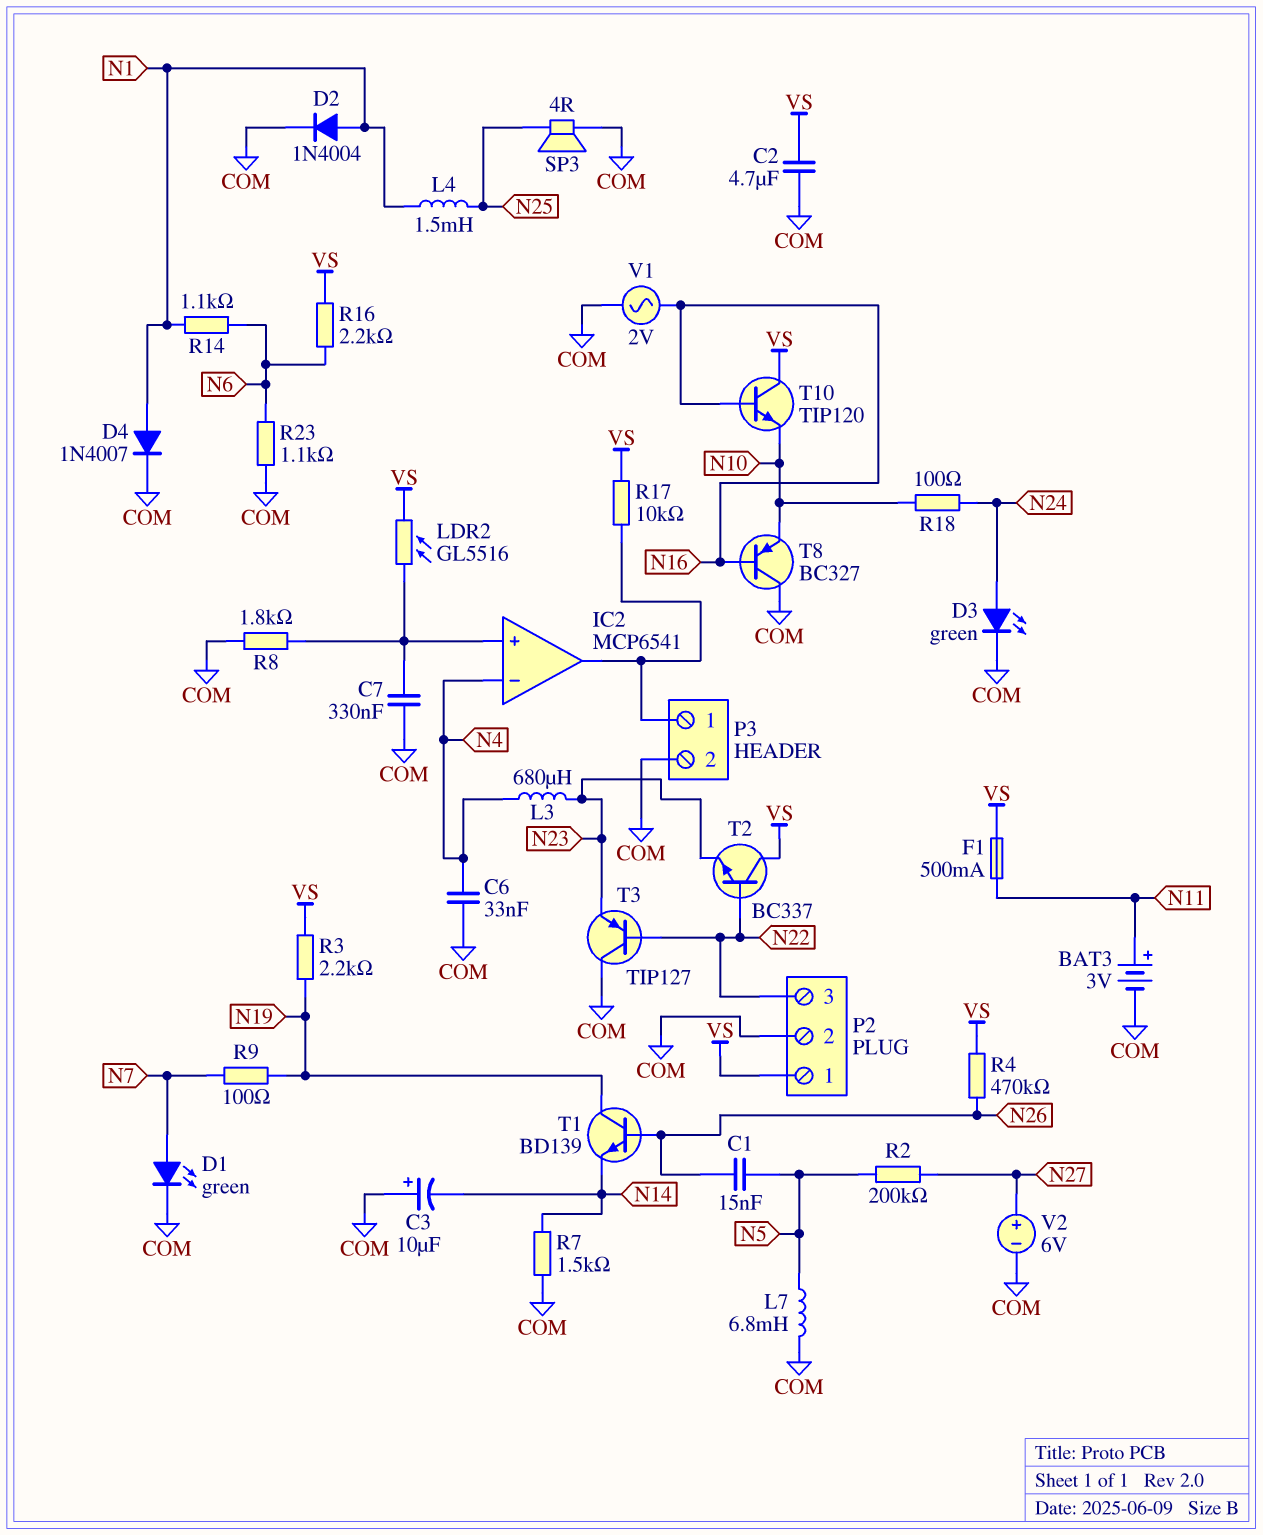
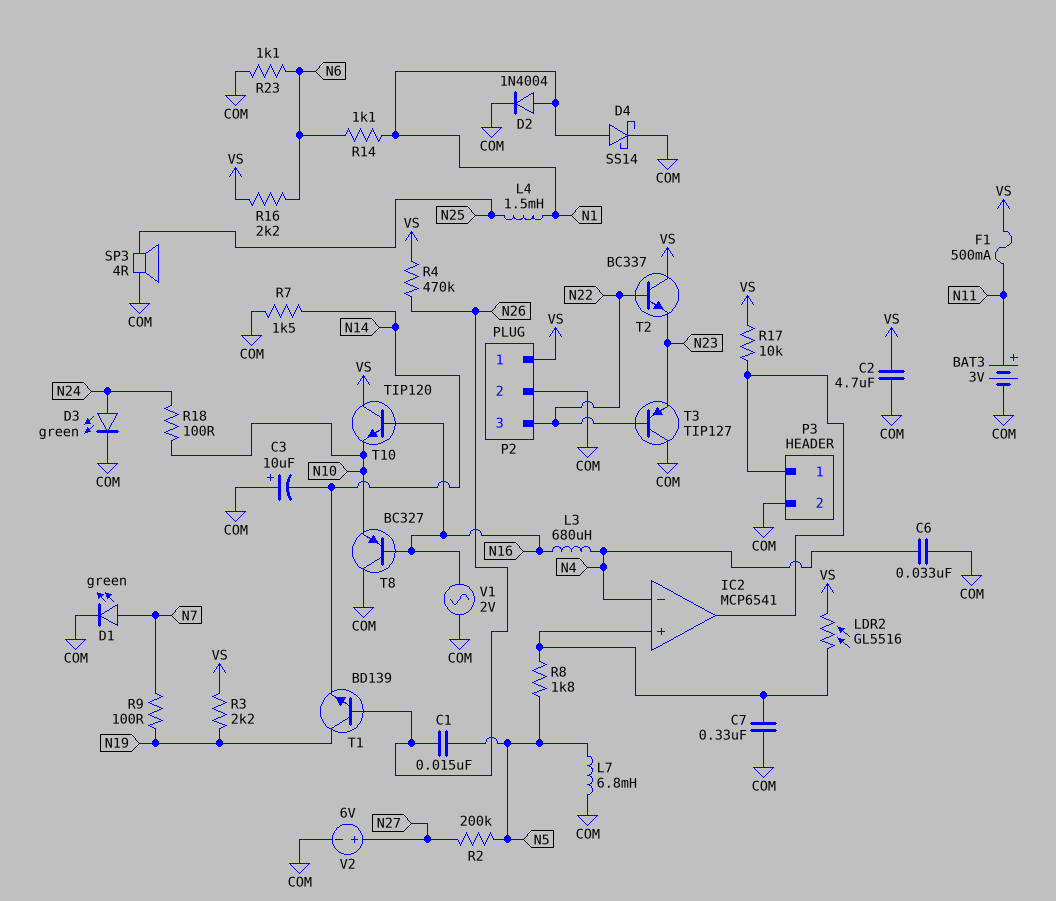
D4: diode 1N4007 (A N1, K COM) -> schottky SS14 (A N1, K COM)
L3: 680uH (N4, N23) -> 680uH (N4, N16)
R8: 1.8k (COM, IC2/in+) -> 1.8k (IC2/in+, N5)

